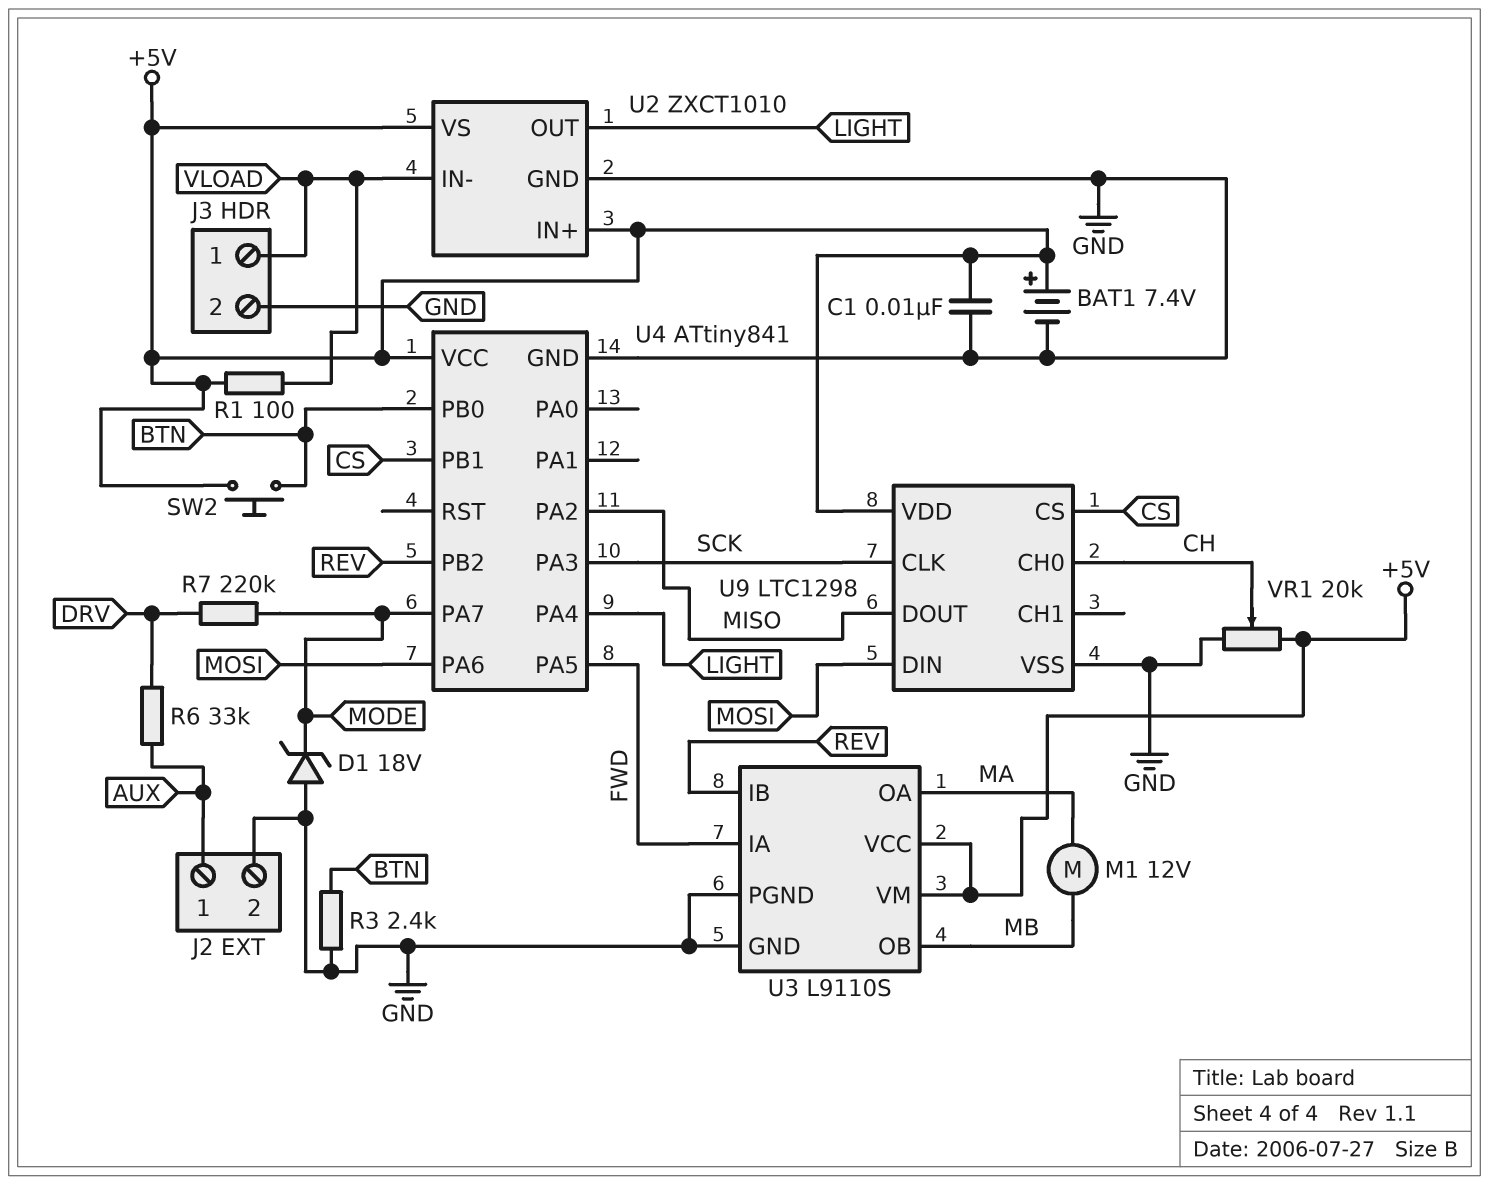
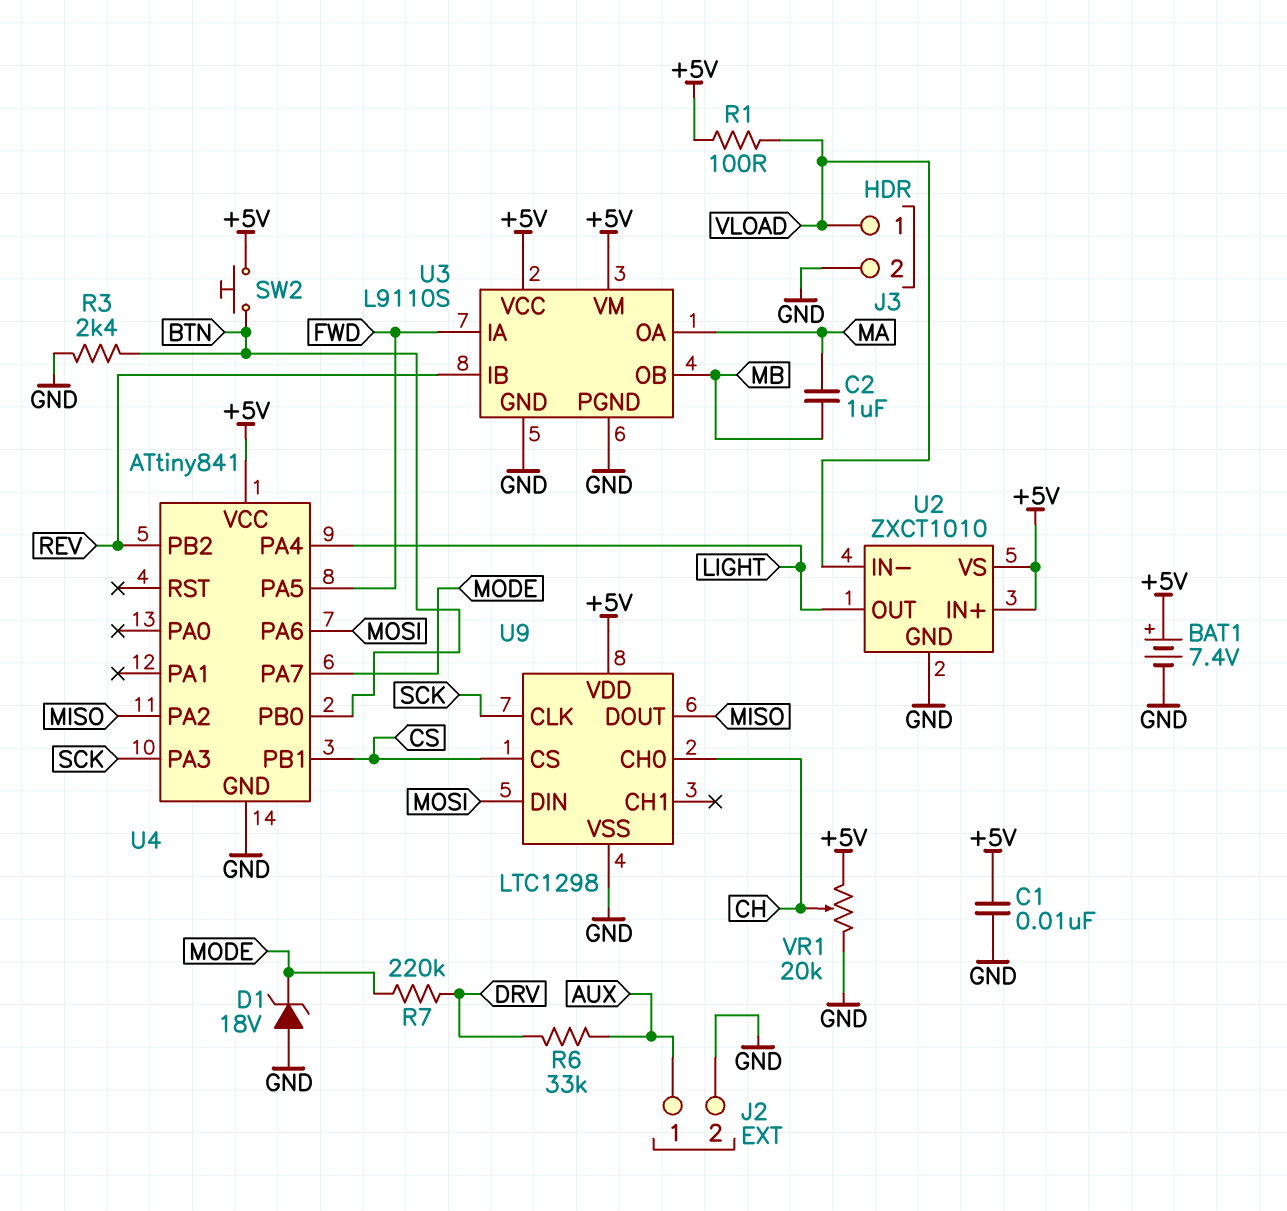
C2: none -> 1uF (MA, MB)
M1: motor 12V (MA, MB) -> none

